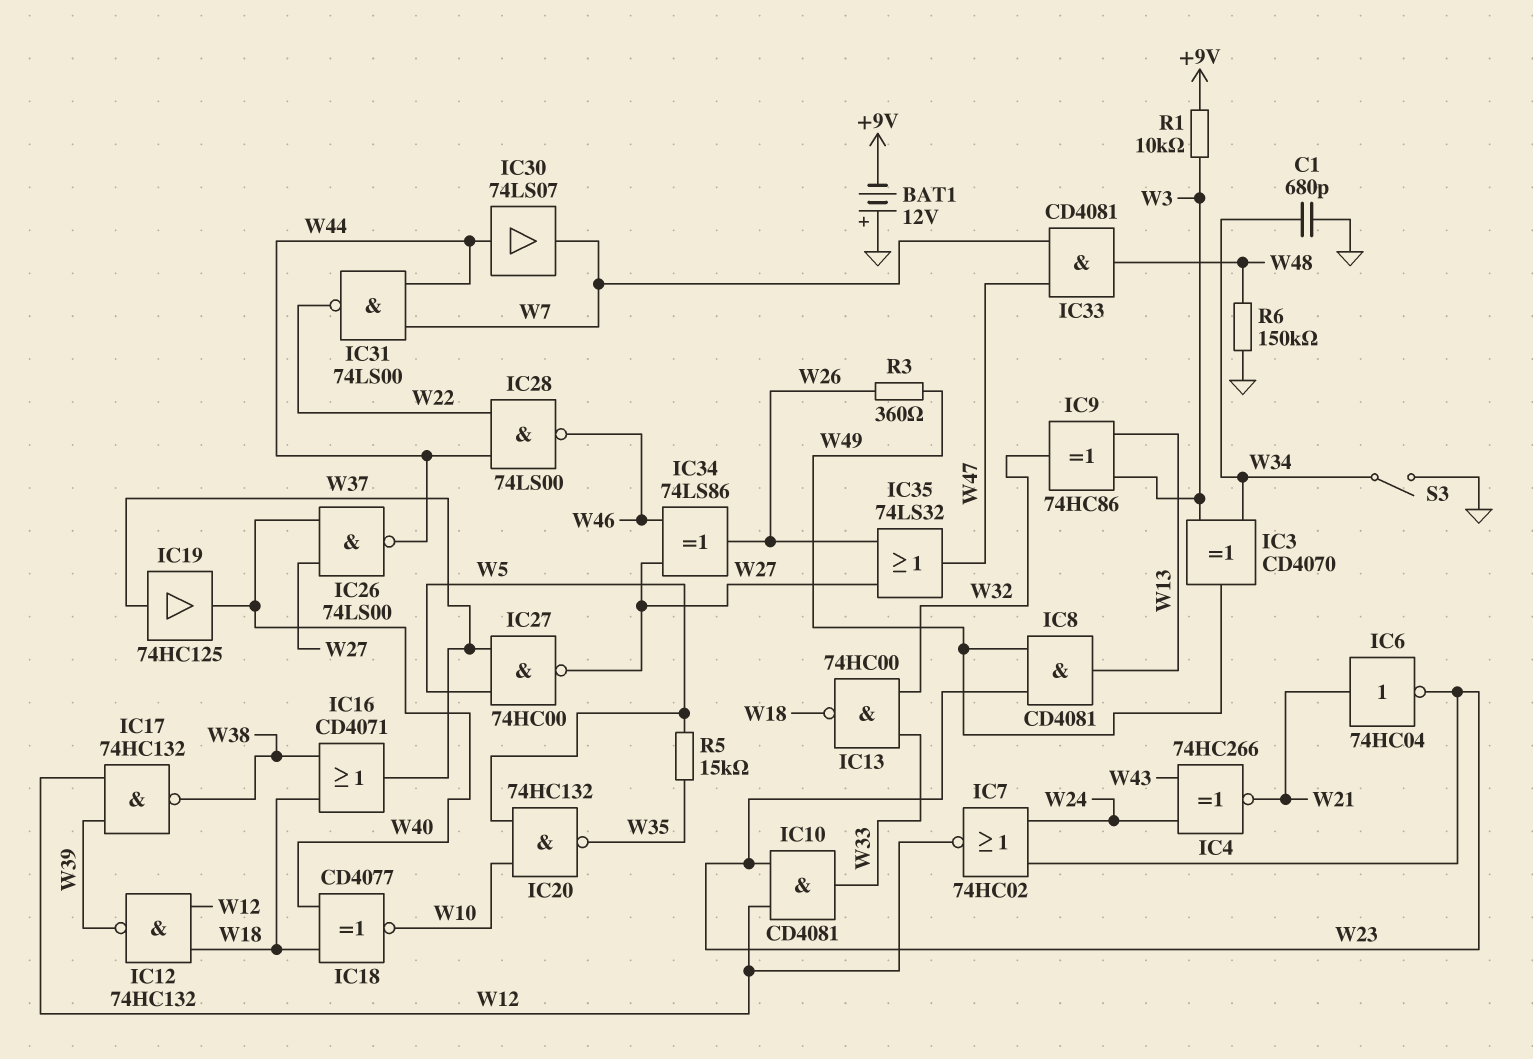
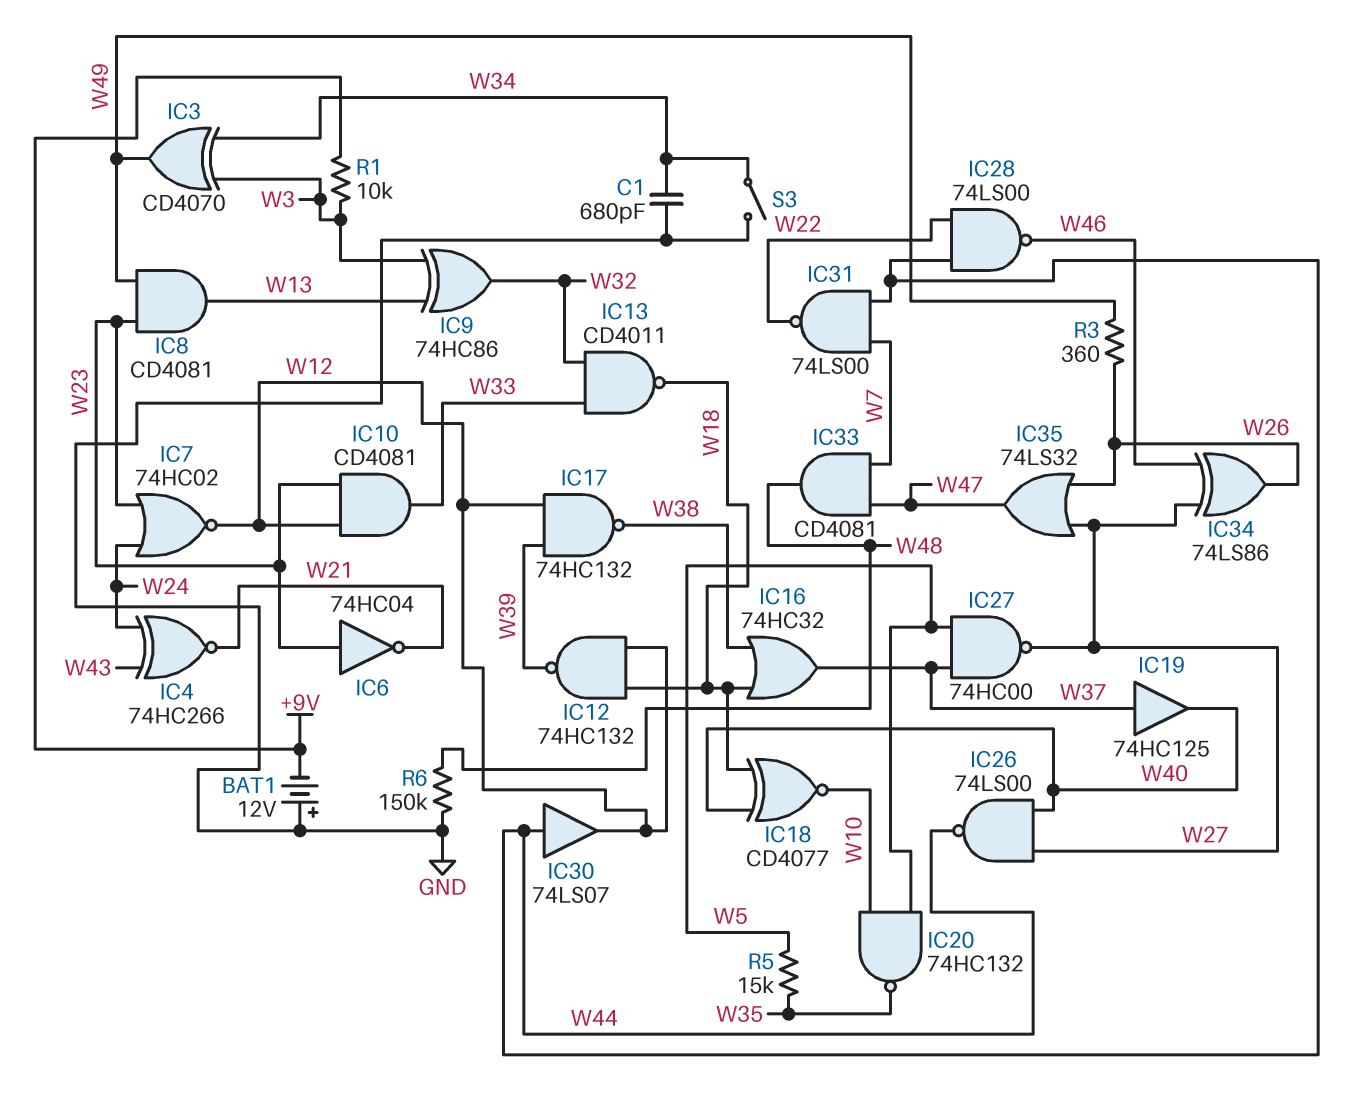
IC6: NOT 74HC04 (in W21, out W23) -> NOT 74HC04 (in W23, out W21)
IC13: NAND 74HC00 (in W32, in W33, out W18) -> NAND CD4011 (in W32, in W33, out W18)
IC16: OR CD4071 (in W18, in W38, out W37) -> OR 74HC32 (in W18, in W38, out W37)
IC30: buffer 74LS07 (in W44, out W7) -> buffer 74LS07 (in W44, out W12)

